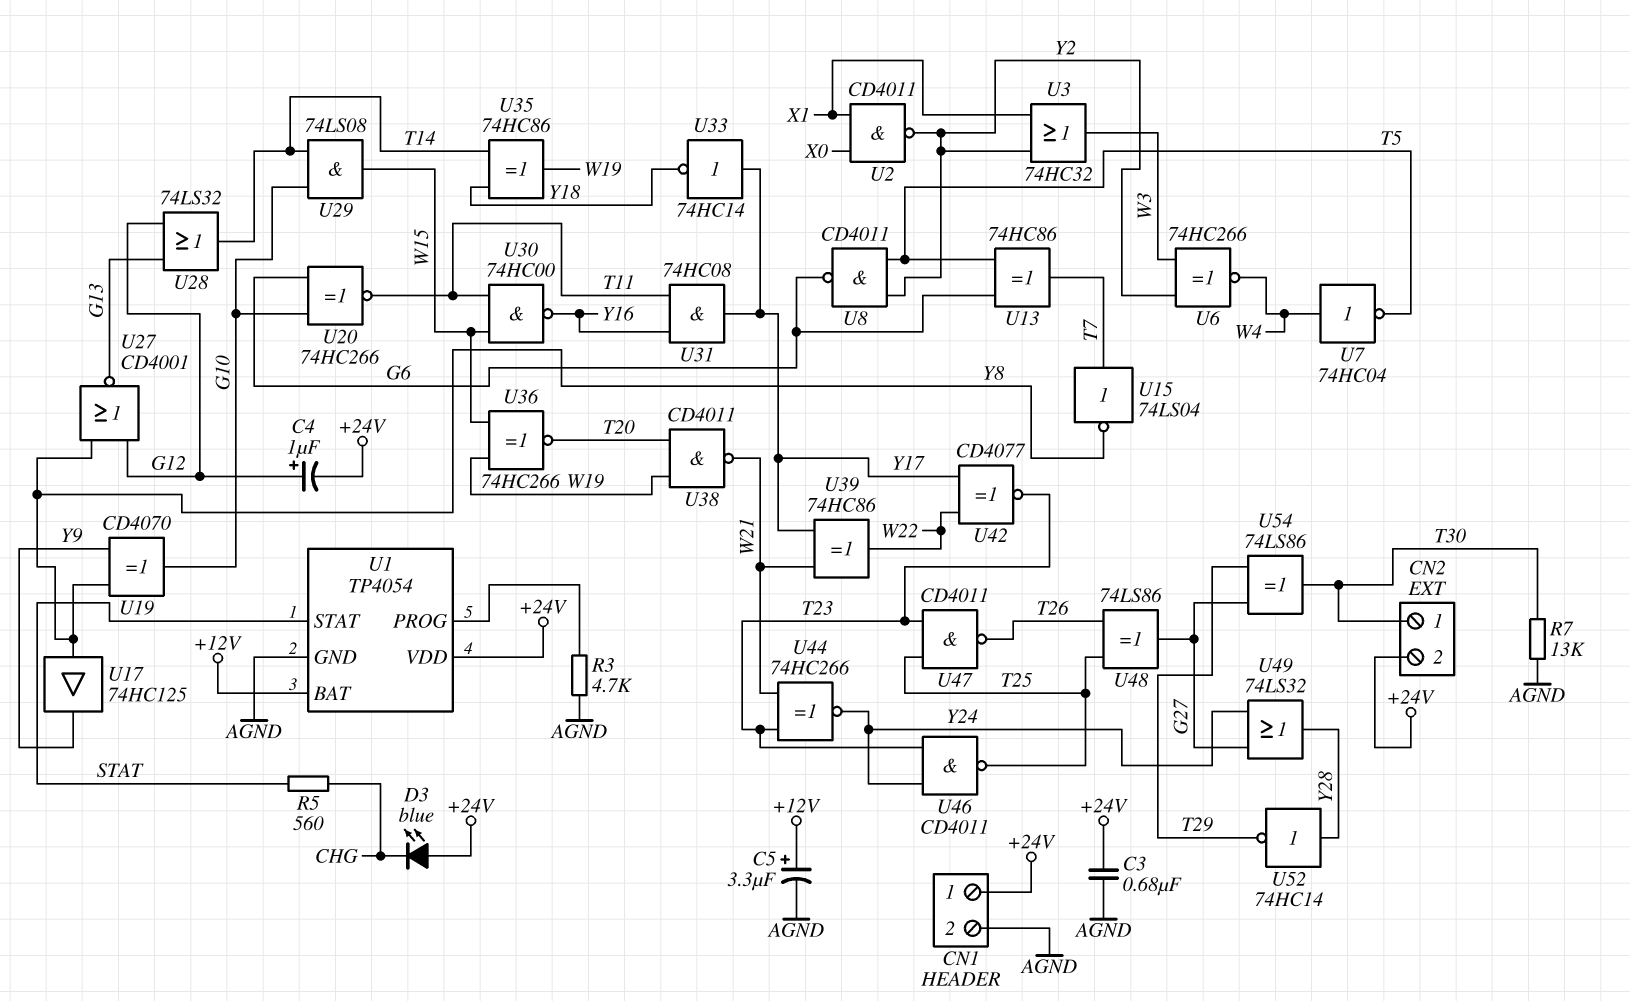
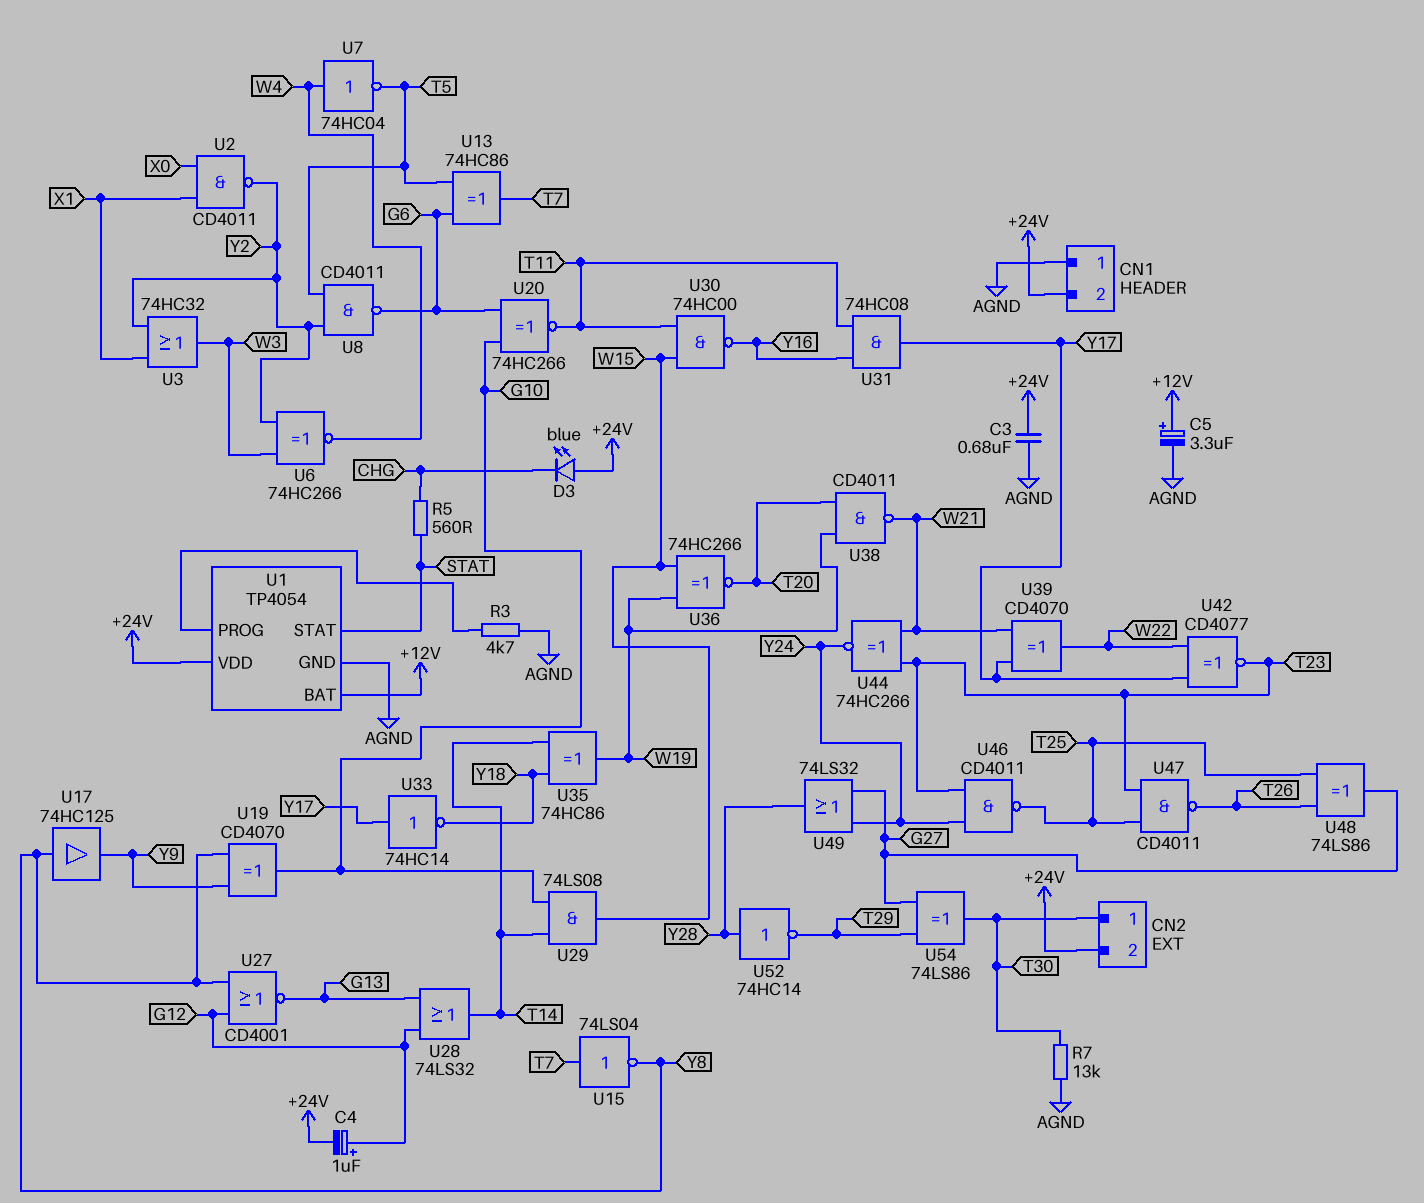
CN1 pin 1: +24V -> AGND
CN1 pin 2: AGND -> +24V
U39: XOR 74HC86 (in W21, in Y17, out W22) -> XOR CD4070 (in W21, in Y17, out W22)

